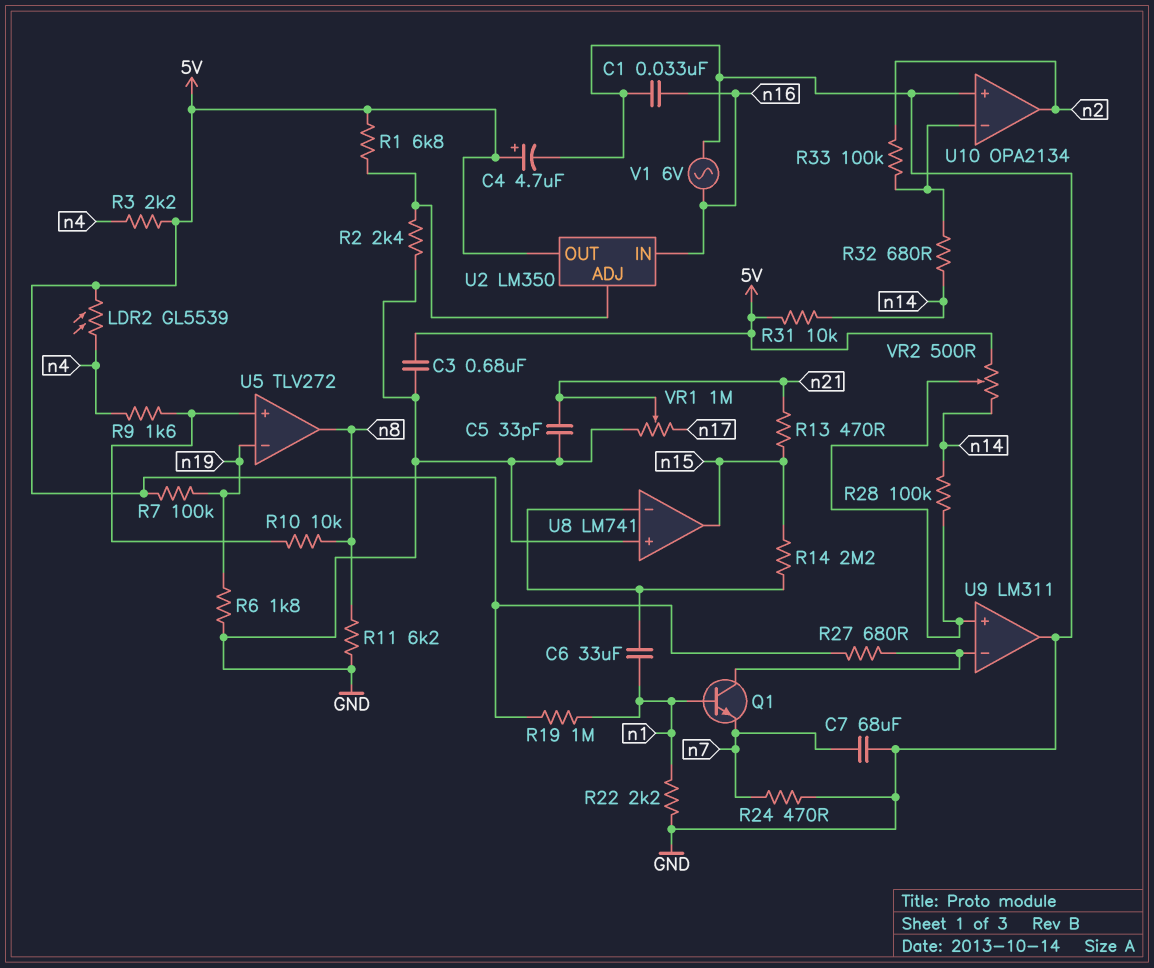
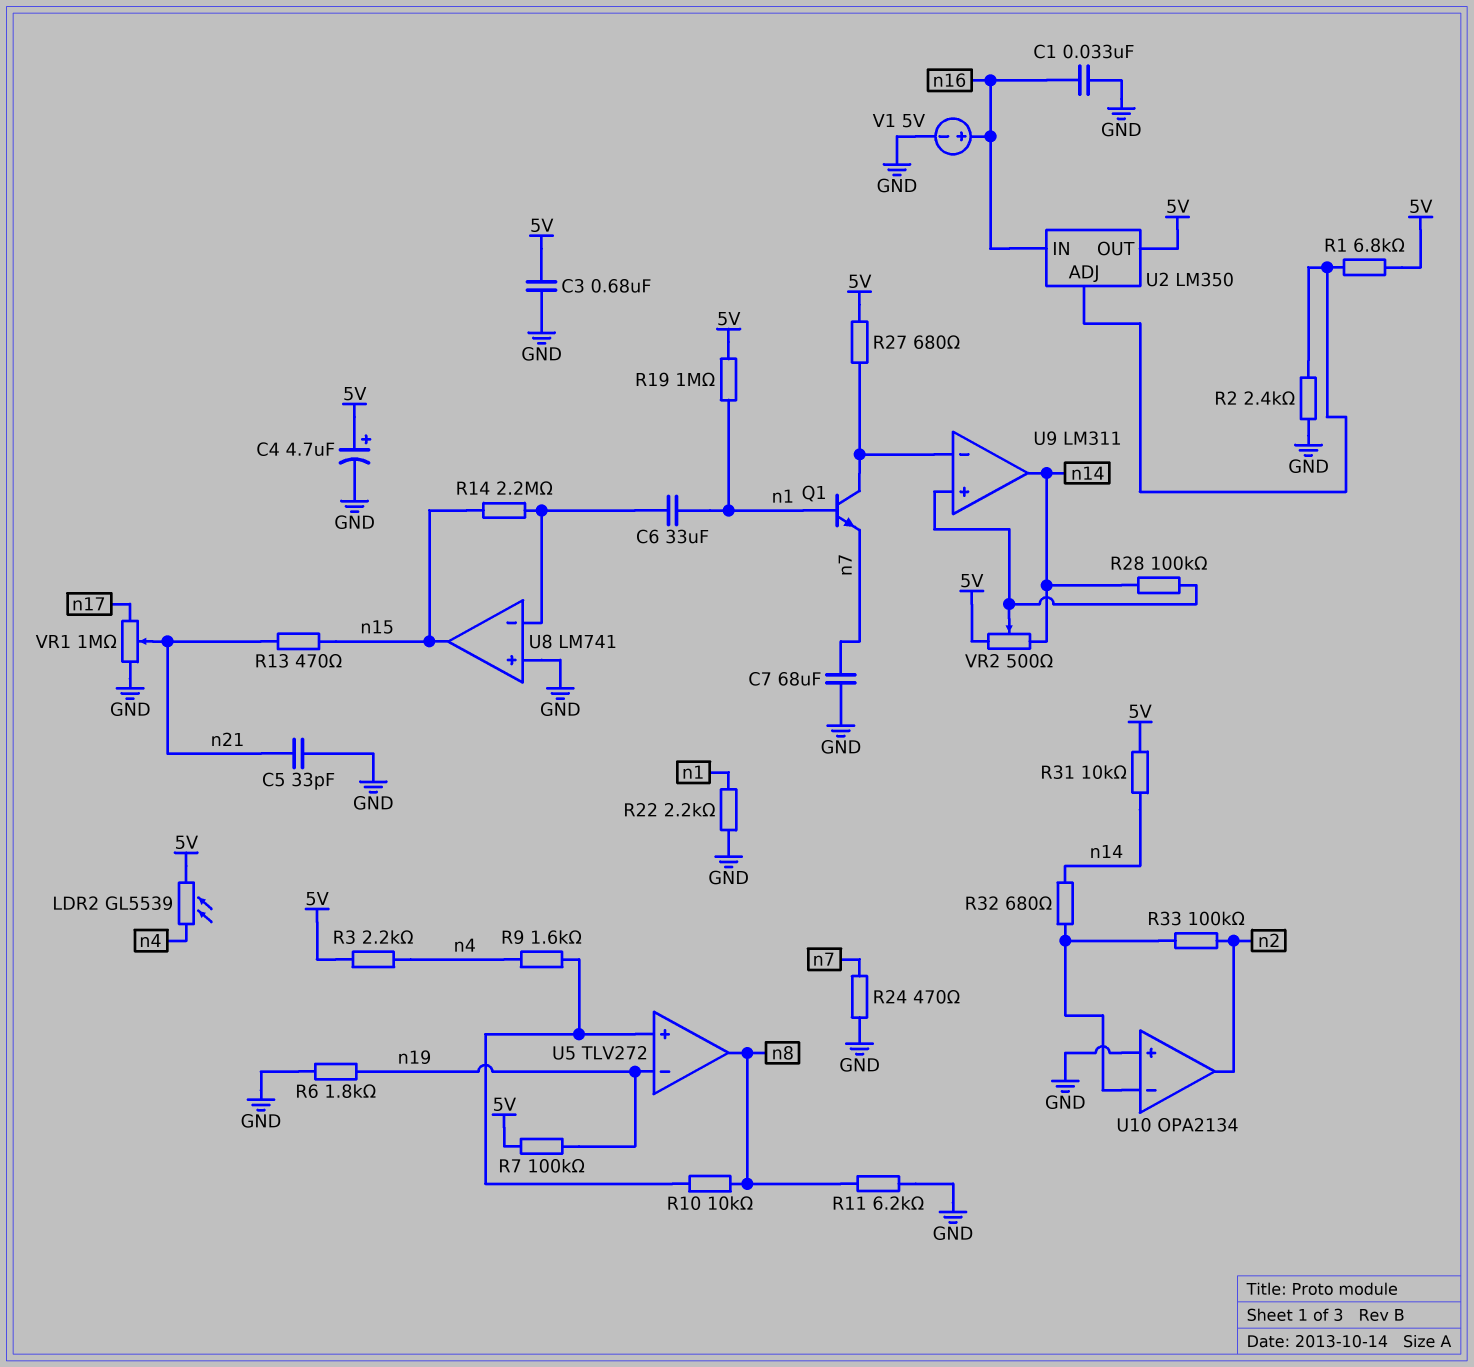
U9 pin out: GND -> n14
V1: AC 6V (GND, n16) -> 5V (plus n16, minus GND)

